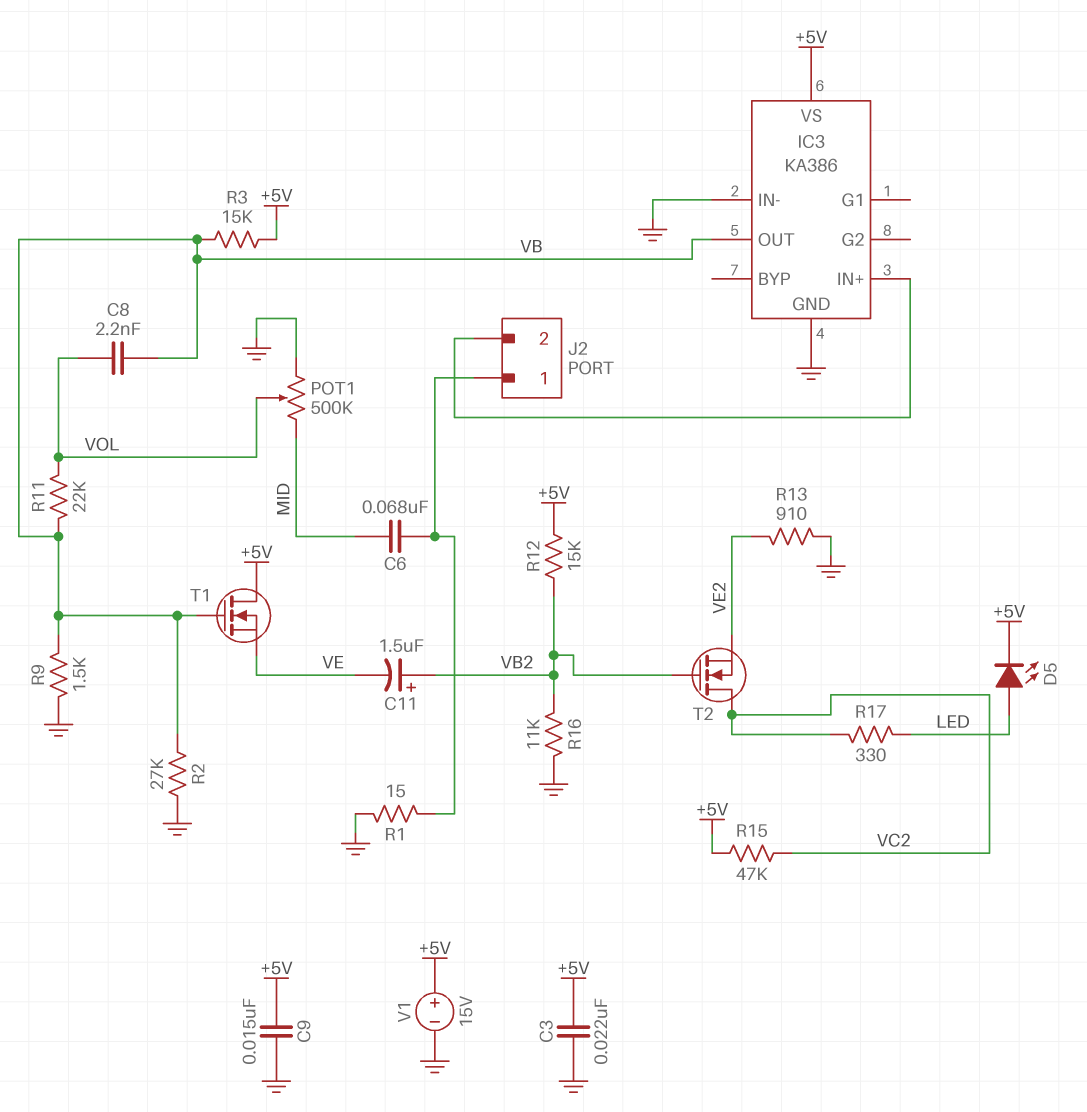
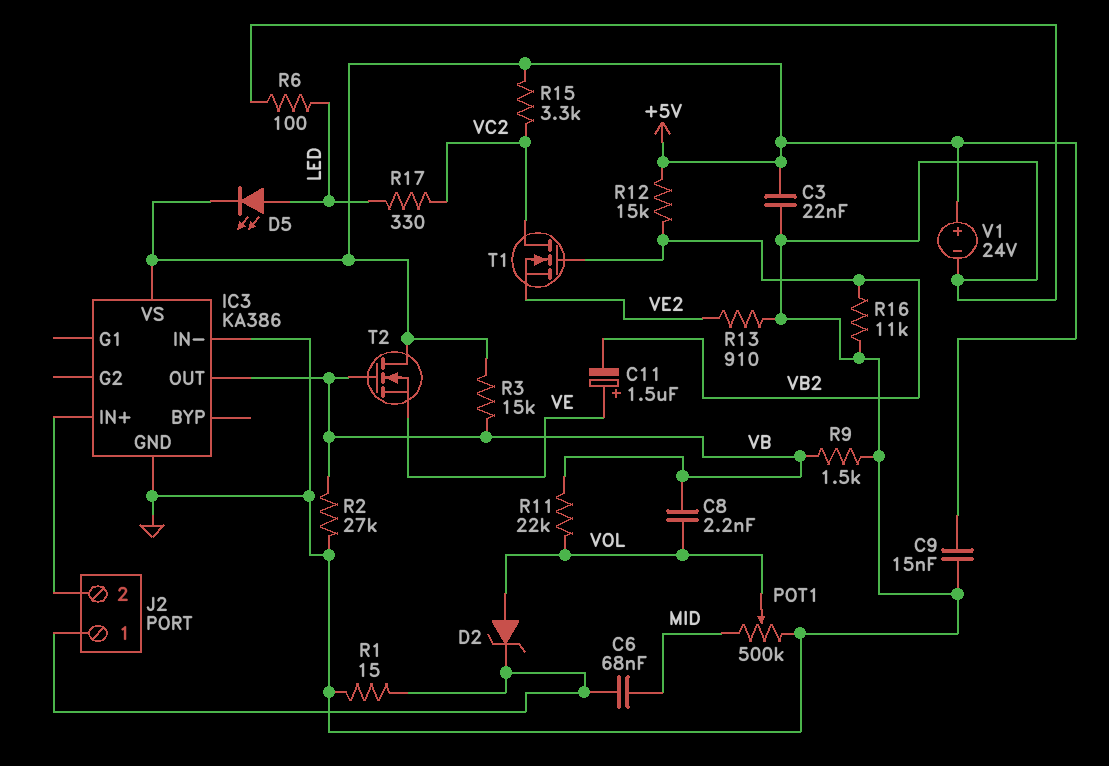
C11: 1.5uF (plus VB2, minus VE) -> 1.5uF (plus VE, minus VB2)
D2: none -> zener (A VOL, K J2/1)
R6: none -> 100 (GND, LED)
R15: 47k (+5V, VC2) -> 3.3k (+5V, VC2)
T1: NMOS (G VB, D +5V, S VE) -> NMOS (G VB2, D VC2, S VE2)
T2: NMOS (G VB2, D VC2, S VE2) -> NMOS (G VB, D +5V, S VE)
V1: 15V (plus +5V, minus GND) -> 24V (plus +5V, minus GND)

